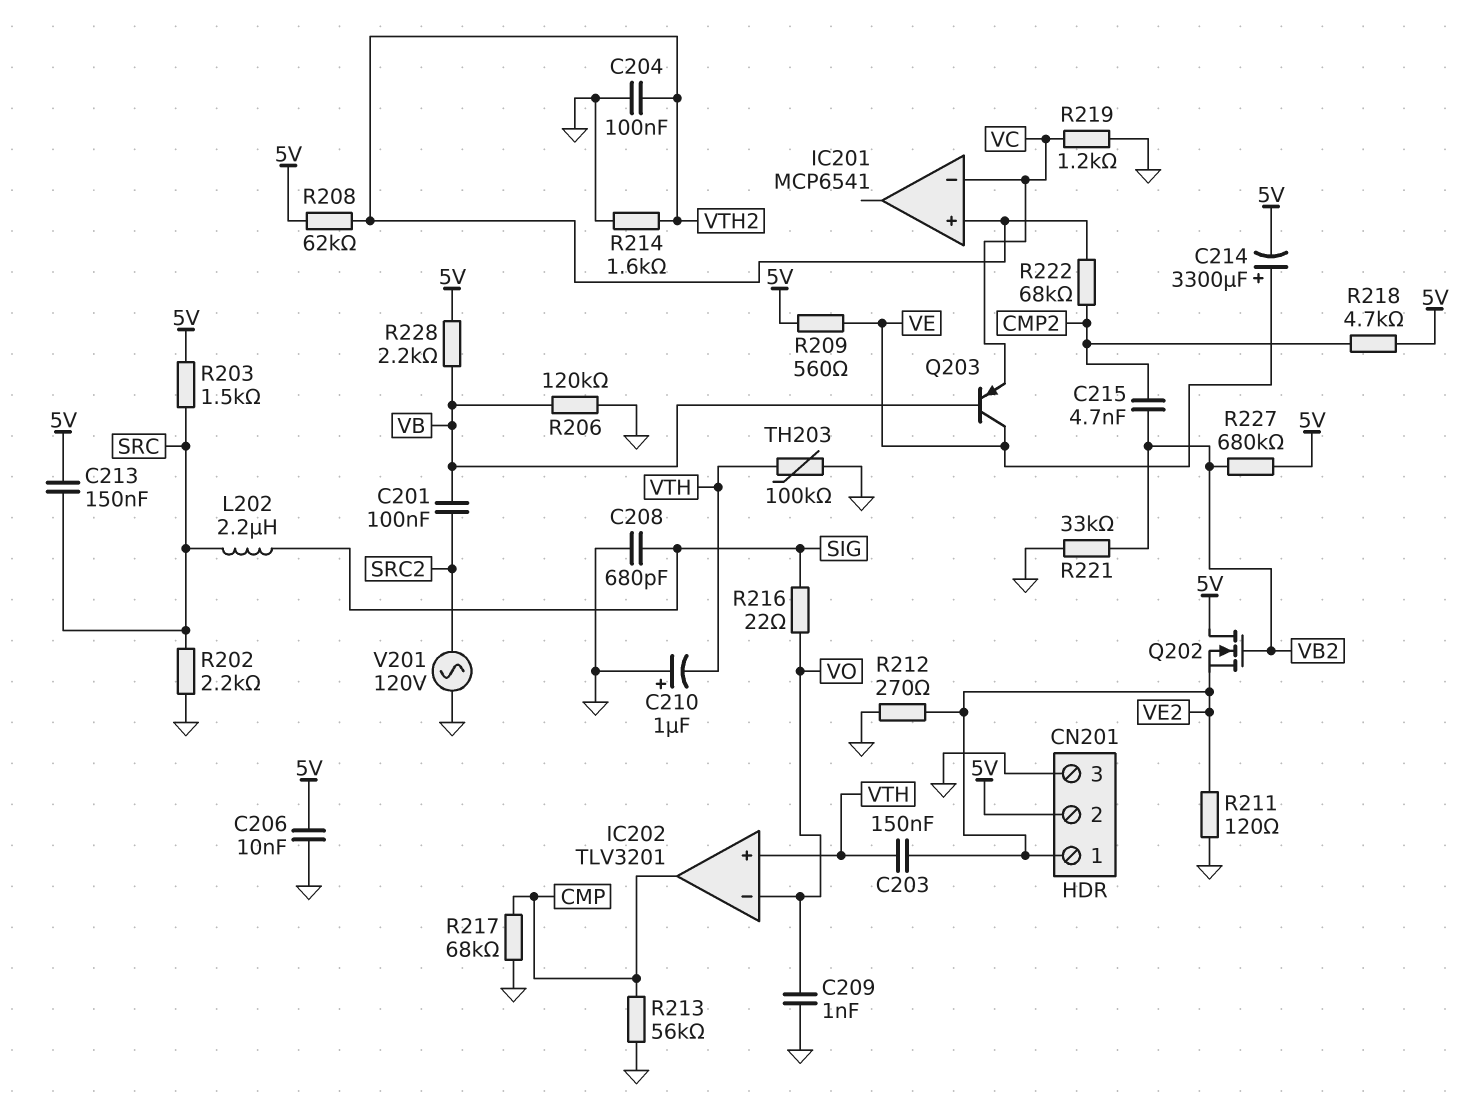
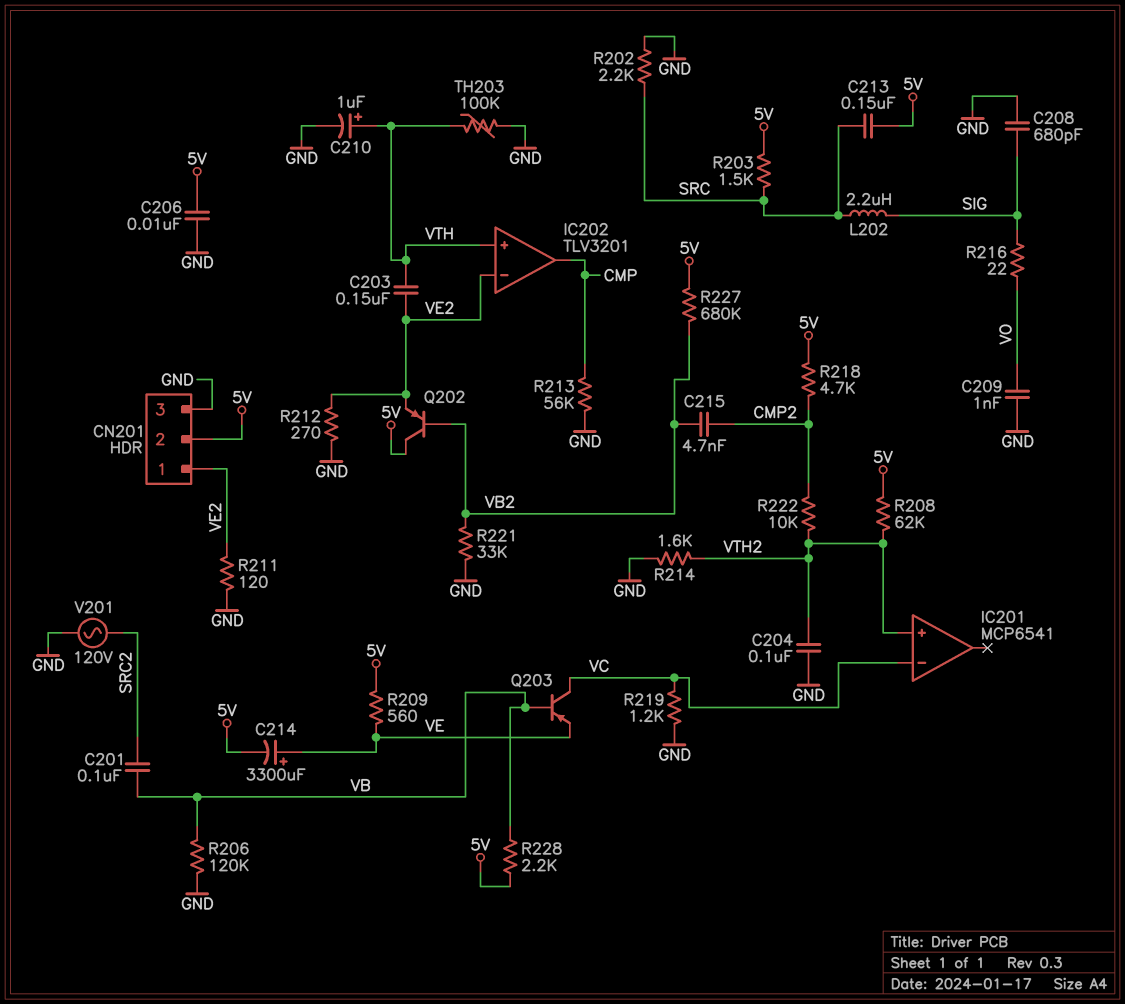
C210: 1uF (plus GND, minus VTH) -> 1uF (plus VTH, minus GND)
IC202 pin in-: VO -> VE2
Q202: NMOS (G VB2, D 5V, S VE2) -> PNP (B VB2, C 5V, E VE2)
Q203: PNP (B VB, C VE, E VC) -> PNP (B VB, C VC, E VE)
R217: 68k (CMP, GND) -> none
R222: 68k (CMP2, VTH2) -> 10k (CMP2, VTH2)

